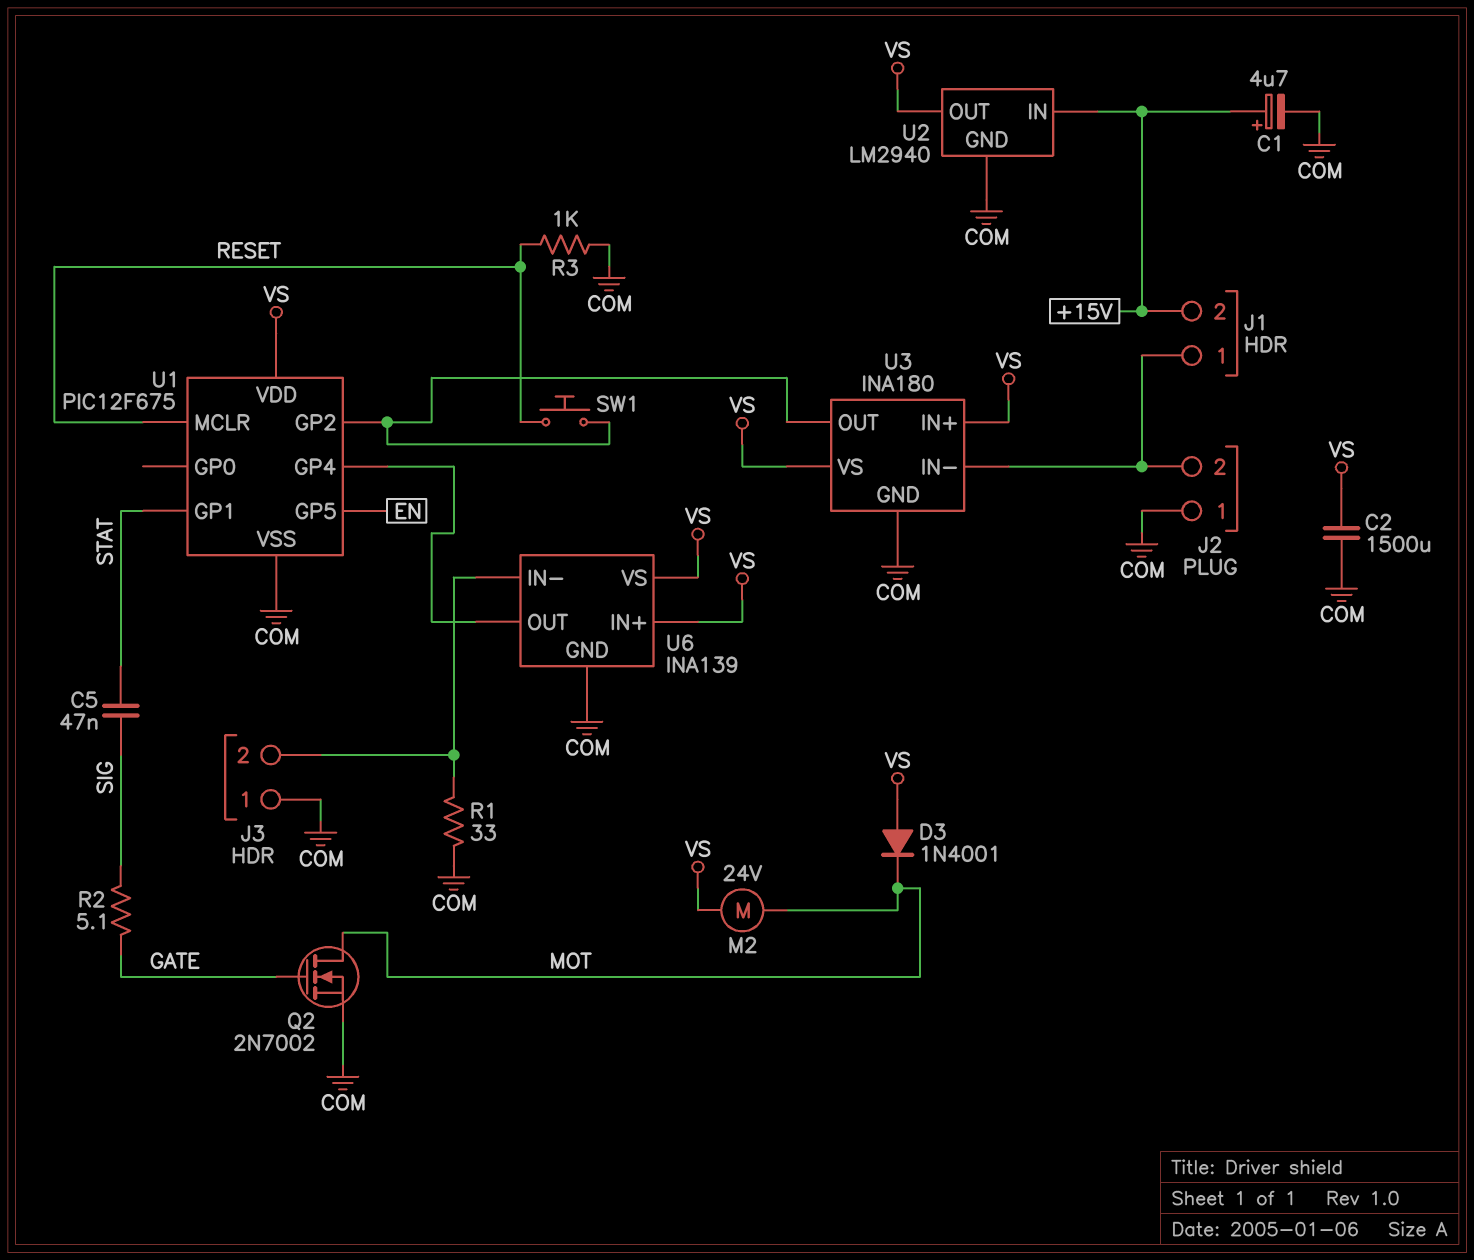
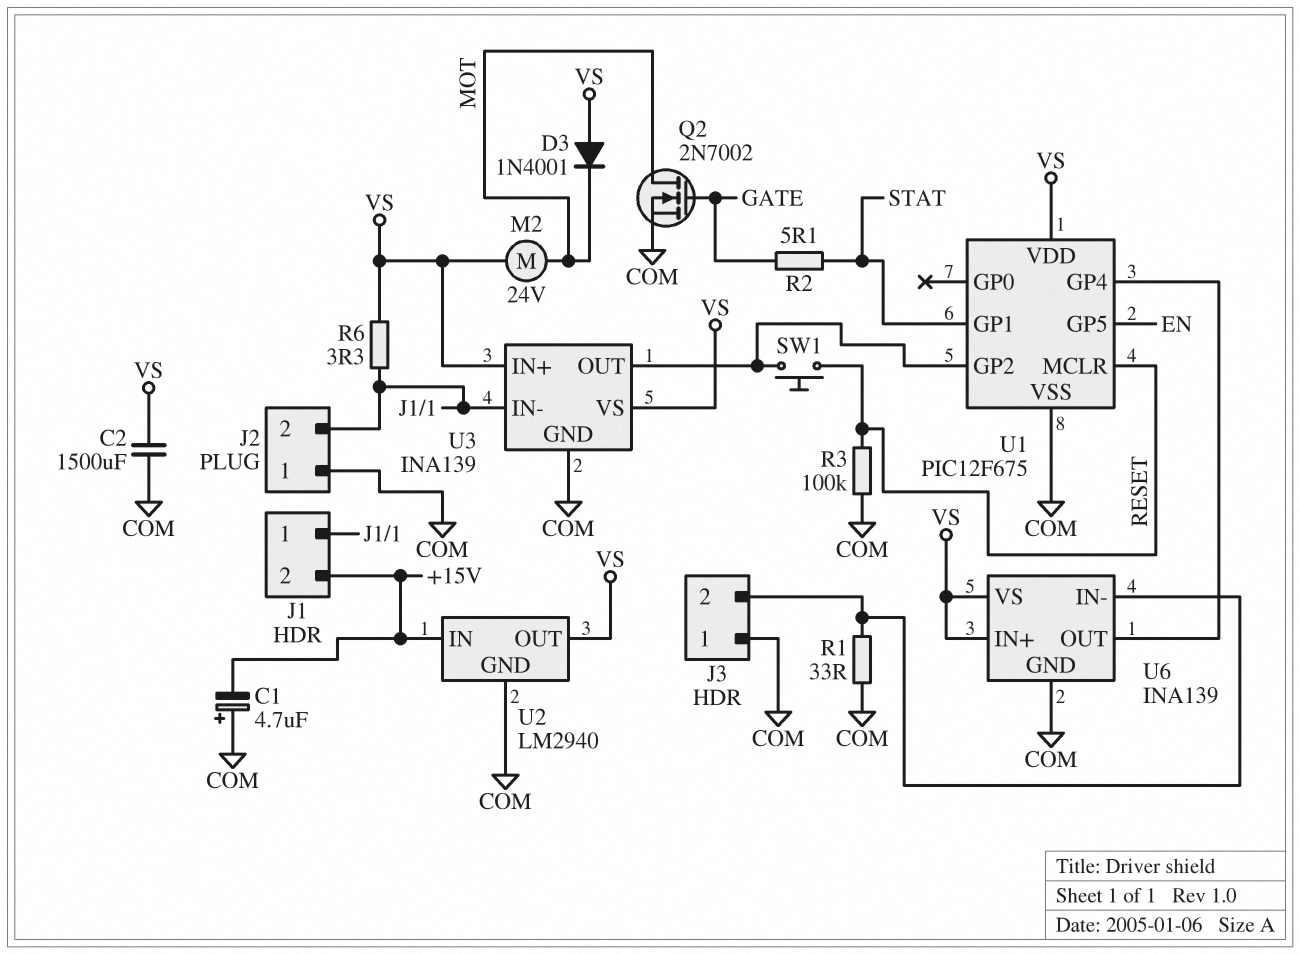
C1: 4.7uF (plus +15V, minus COM) -> 4.7uF (plus COM, minus +15V)
C5: 47nF (SIG, STAT) -> none
R2: 5.1 (GATE, SIG) -> 5.1 (GATE, STAT)
R3: 1k (COM, RESET) -> 100k (COM, RESET)
R6: none -> 3.3 (J1/1, VS)
U3: INA180 -> INA139

